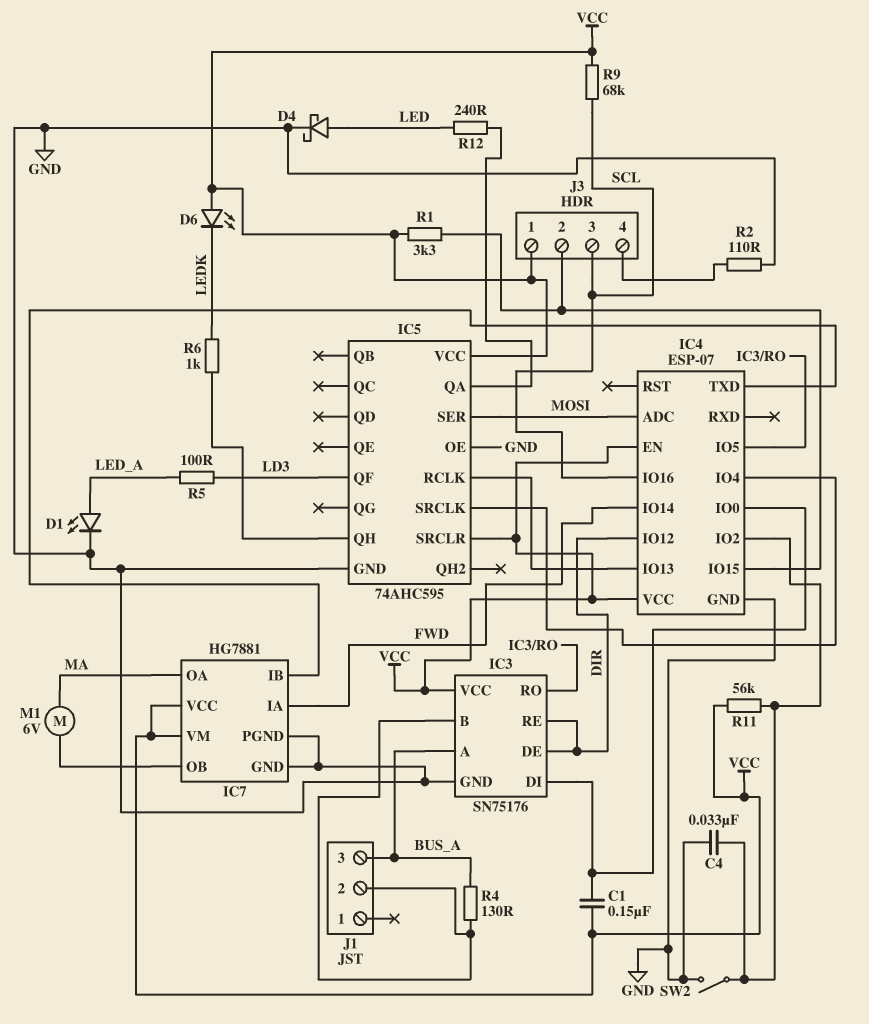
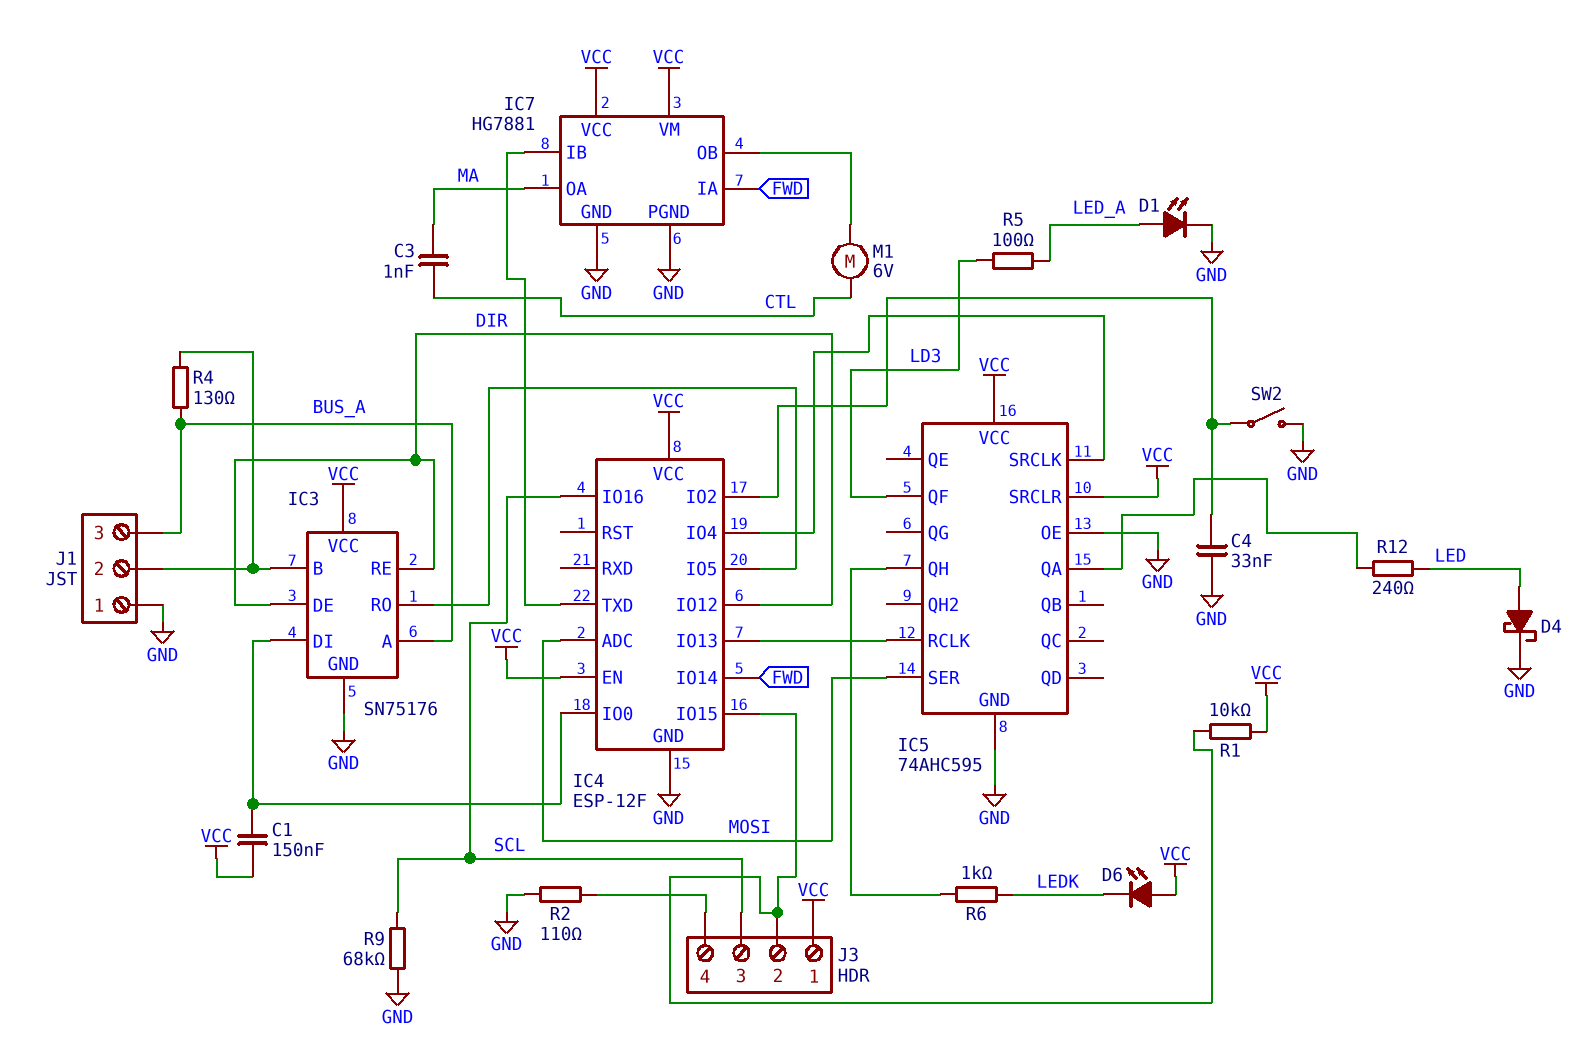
C3: none -> 1nF (CTL, MA)
IC4: ESP-07 -> ESP-12F
J1 pin 1: none -> GND
M1: motor 6V (IC7/OB, MA) -> motor 6V (CTL, IC7/OB)
R1: 3.3k (IC4/IO15, VCC) -> 10k (IC4/IO15, VCC)
R9: 68k (SCL, VCC) -> 68k (GND, SCL)
R11: 56k (IC4/IO2, VCC) -> none

